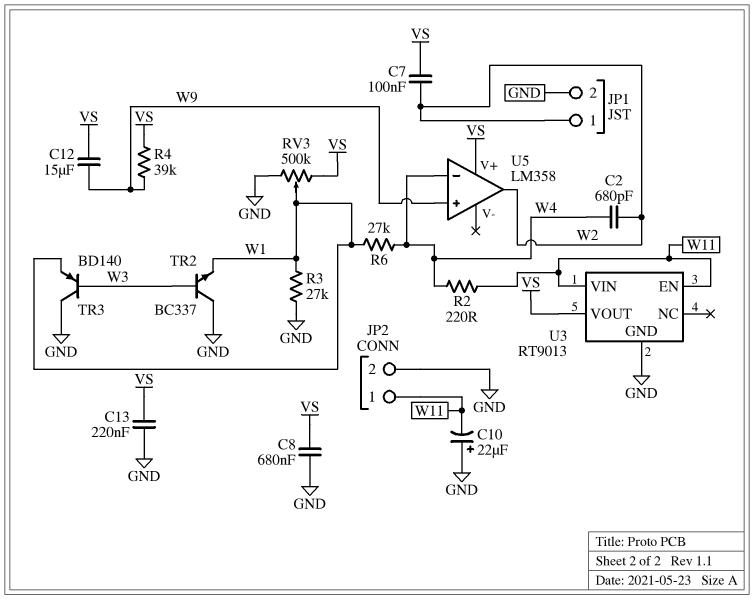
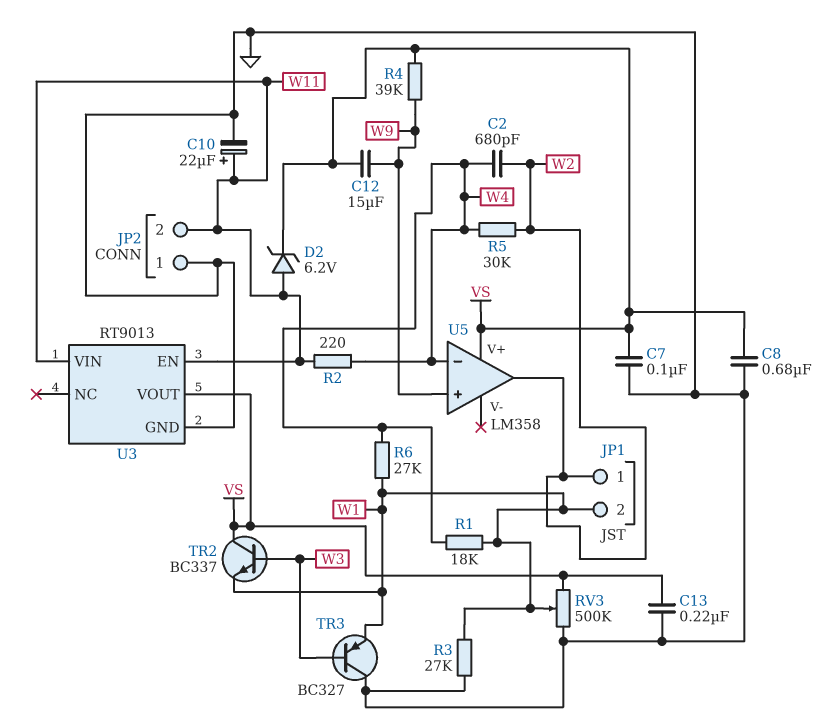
C7: 100nF (VS, W2) -> 100nF (GND, VS)
C10: 22uF (plus GND, minus W11) -> 22uF (plus W11, minus GND)
D2: none -> zener 6.2V (A W11, K VS)
JP1 pin 2: GND -> W1
JP2 pin 1: W11 -> GND
JP2 pin 2: GND -> W11
R1: none -> 18k (W1, W4)
R5: none -> 30k (W2, W4)
TR2: NPN BC337 (B W3, C GND, E W1) -> NPN BC337 (B W3, C VS, E W1)
TR3: PNP BD140 (B W3, C GND, E W1) -> PNP BC327 (B W3, C GND, E W1)

